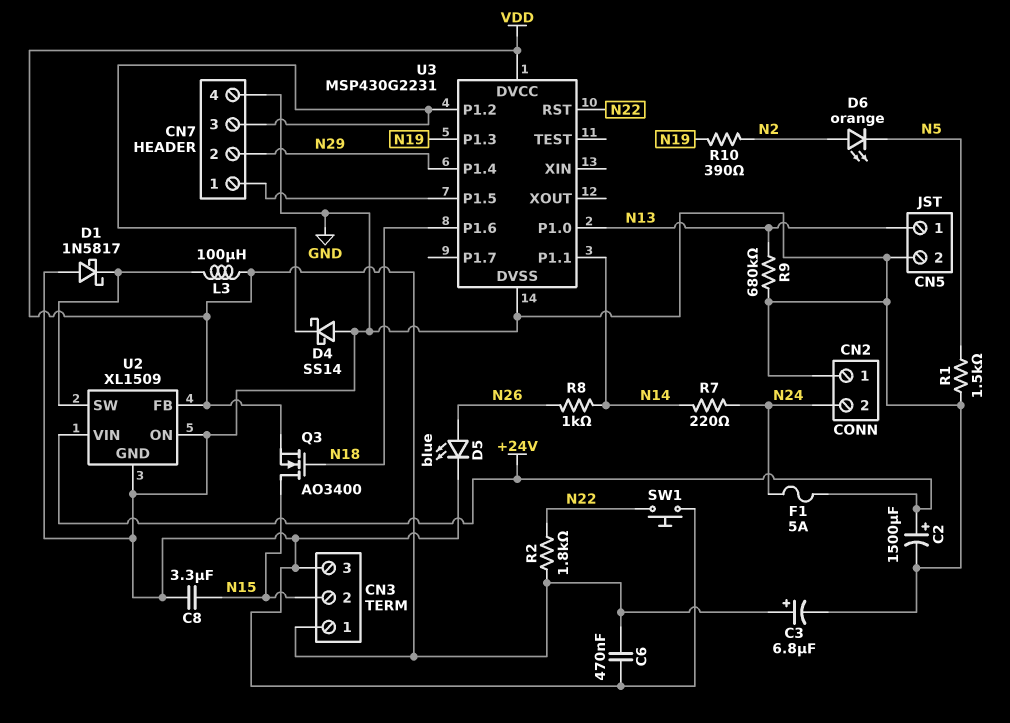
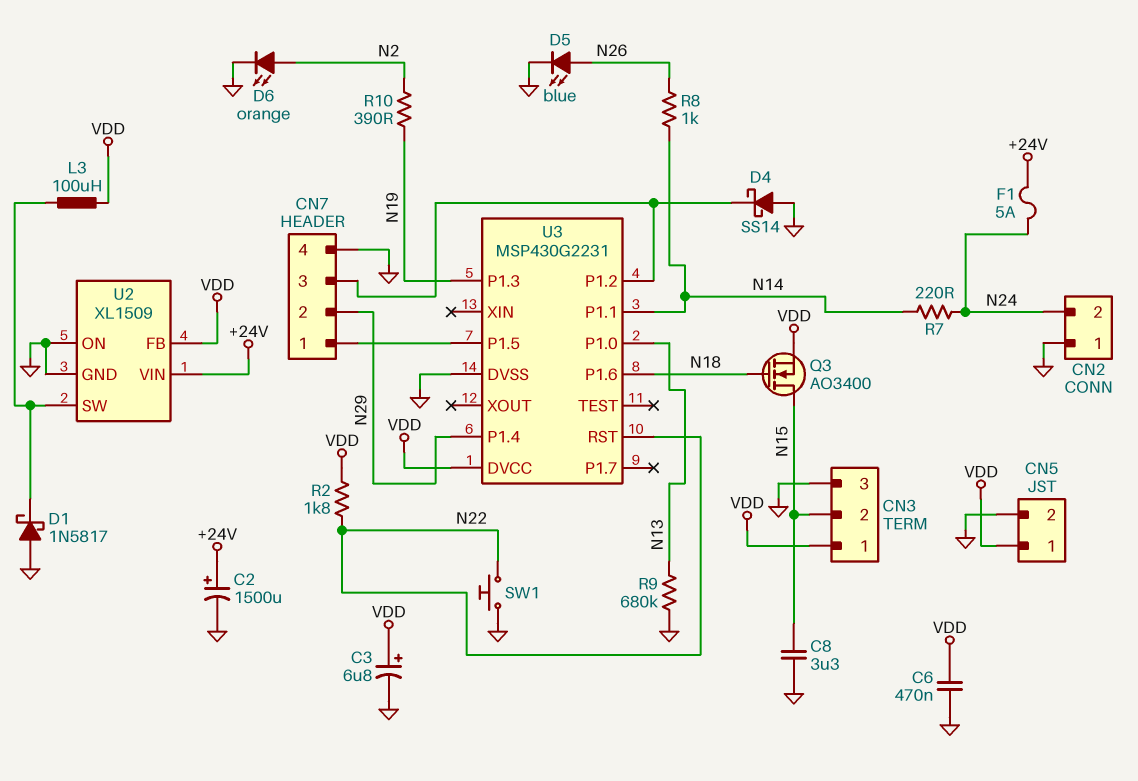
CN5 pin 1: N13 -> VDD
D6: LED orange (A N2, K N5) -> LED orange (A N2, K GND)
R1: 1.5k (GND, N5) -> none

